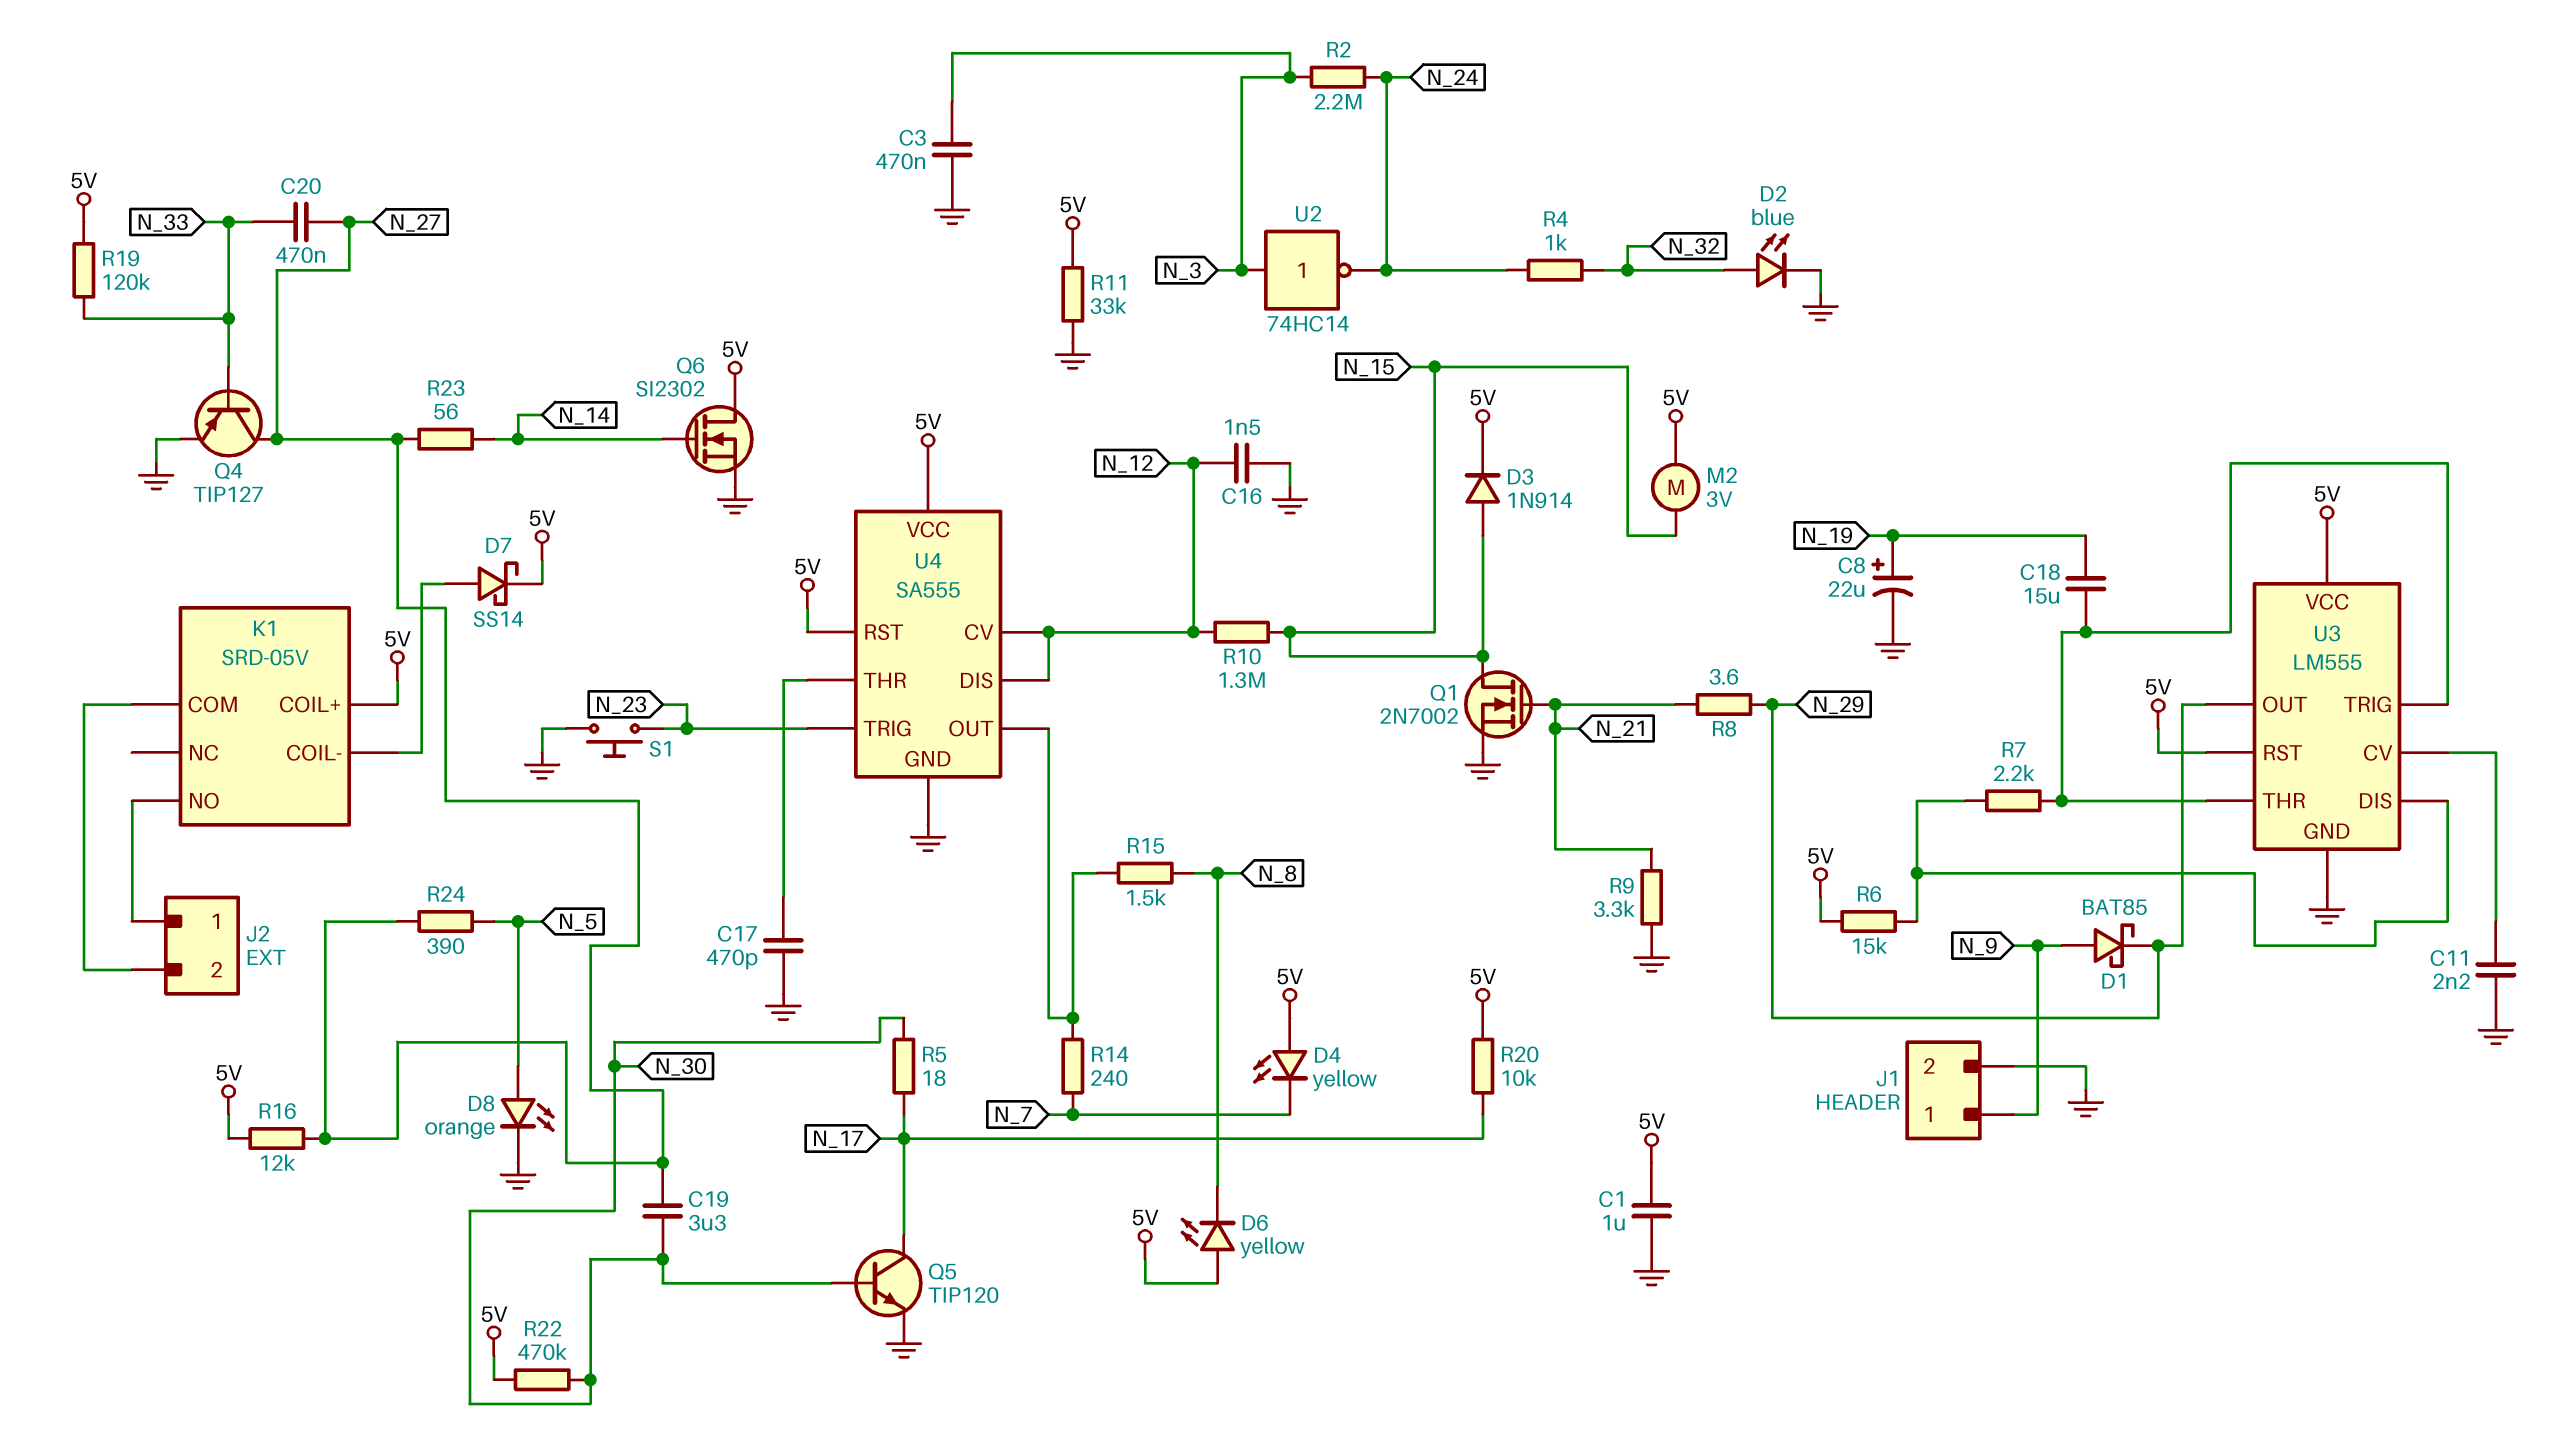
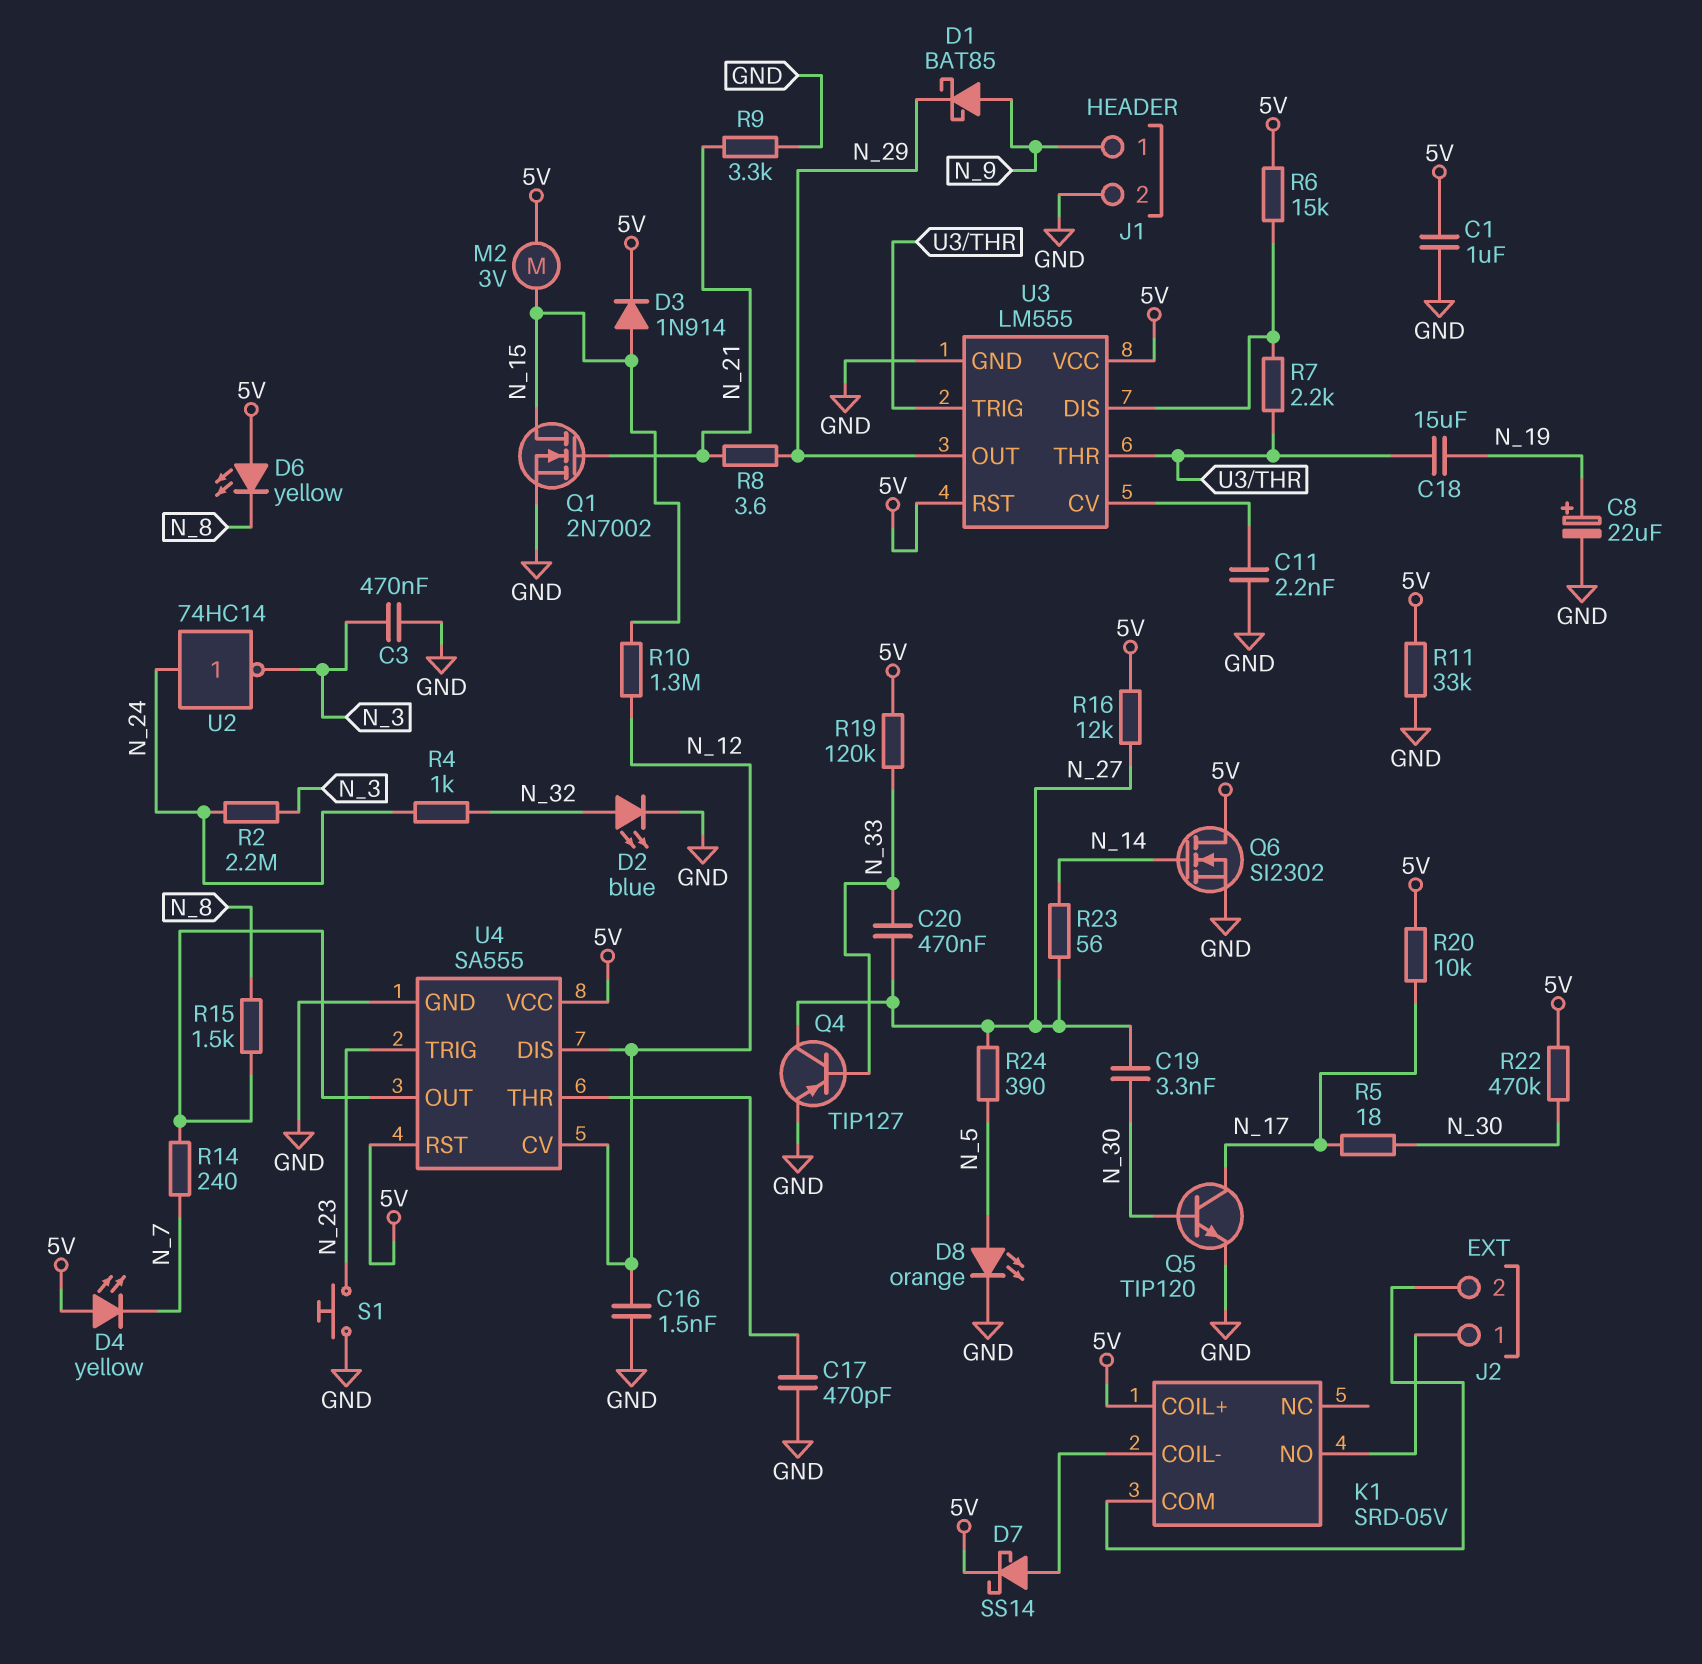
C19: 3.3uF (N_27, N_30) -> 3.3nF (N_27, N_30)
U2: NOT 74HC14 (in N_3, out N_24) -> NOT 74HC14 (in N_24, out N_3)

